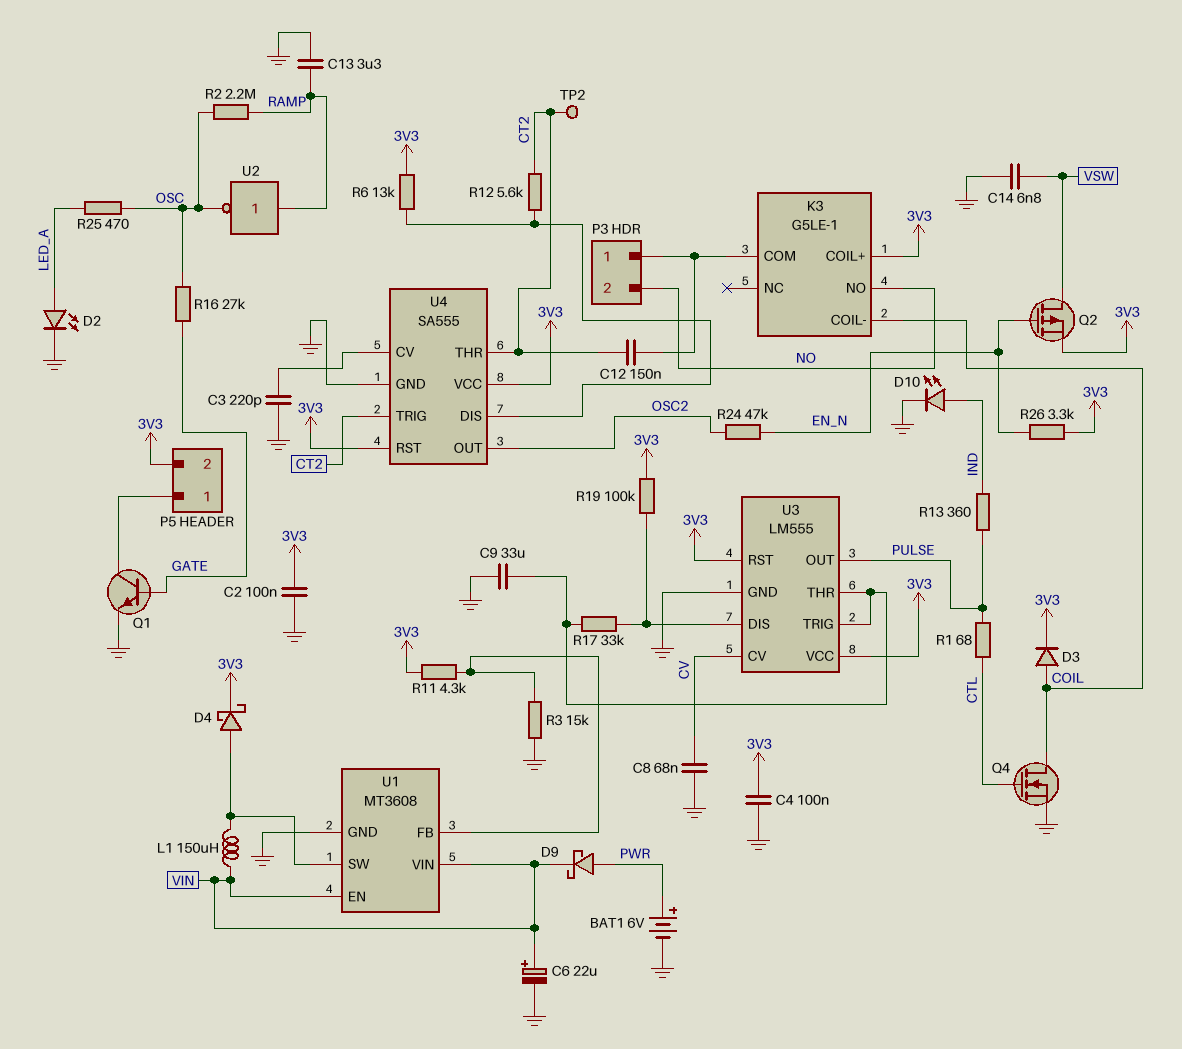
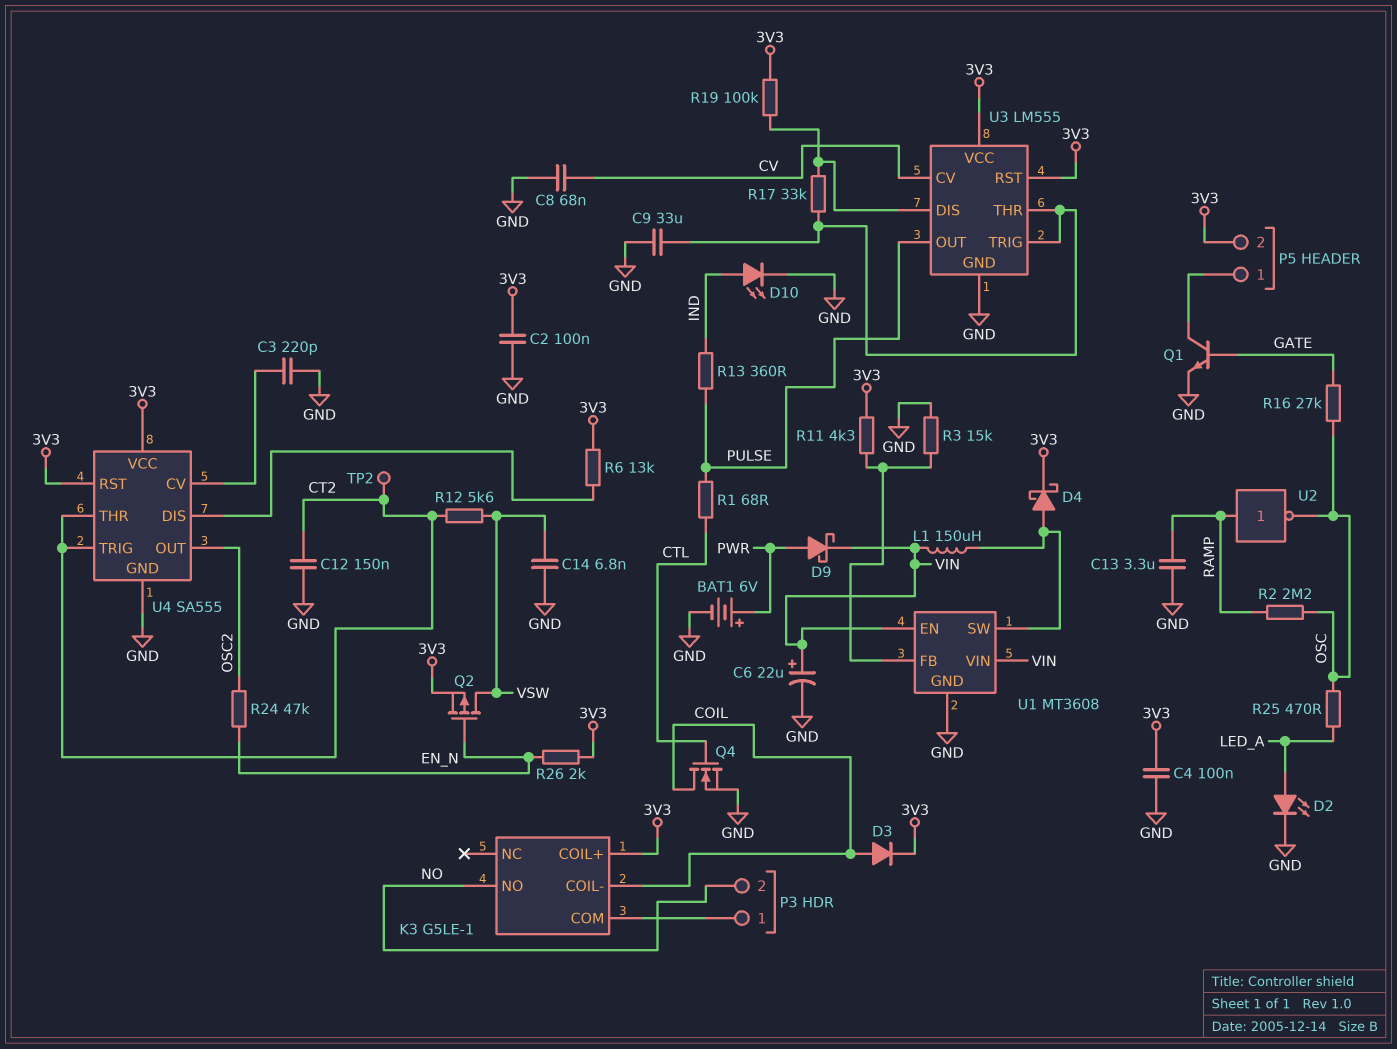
C12: 150nF (CT2, K3/COM) -> 150nF (CT2, GND)
R12: 5.6k (CT2, U4/DIS) -> 5.6k (CT2, VSW)
R26: 3.3k (3V3, EN_N) -> 2k (3V3, EN_N)

